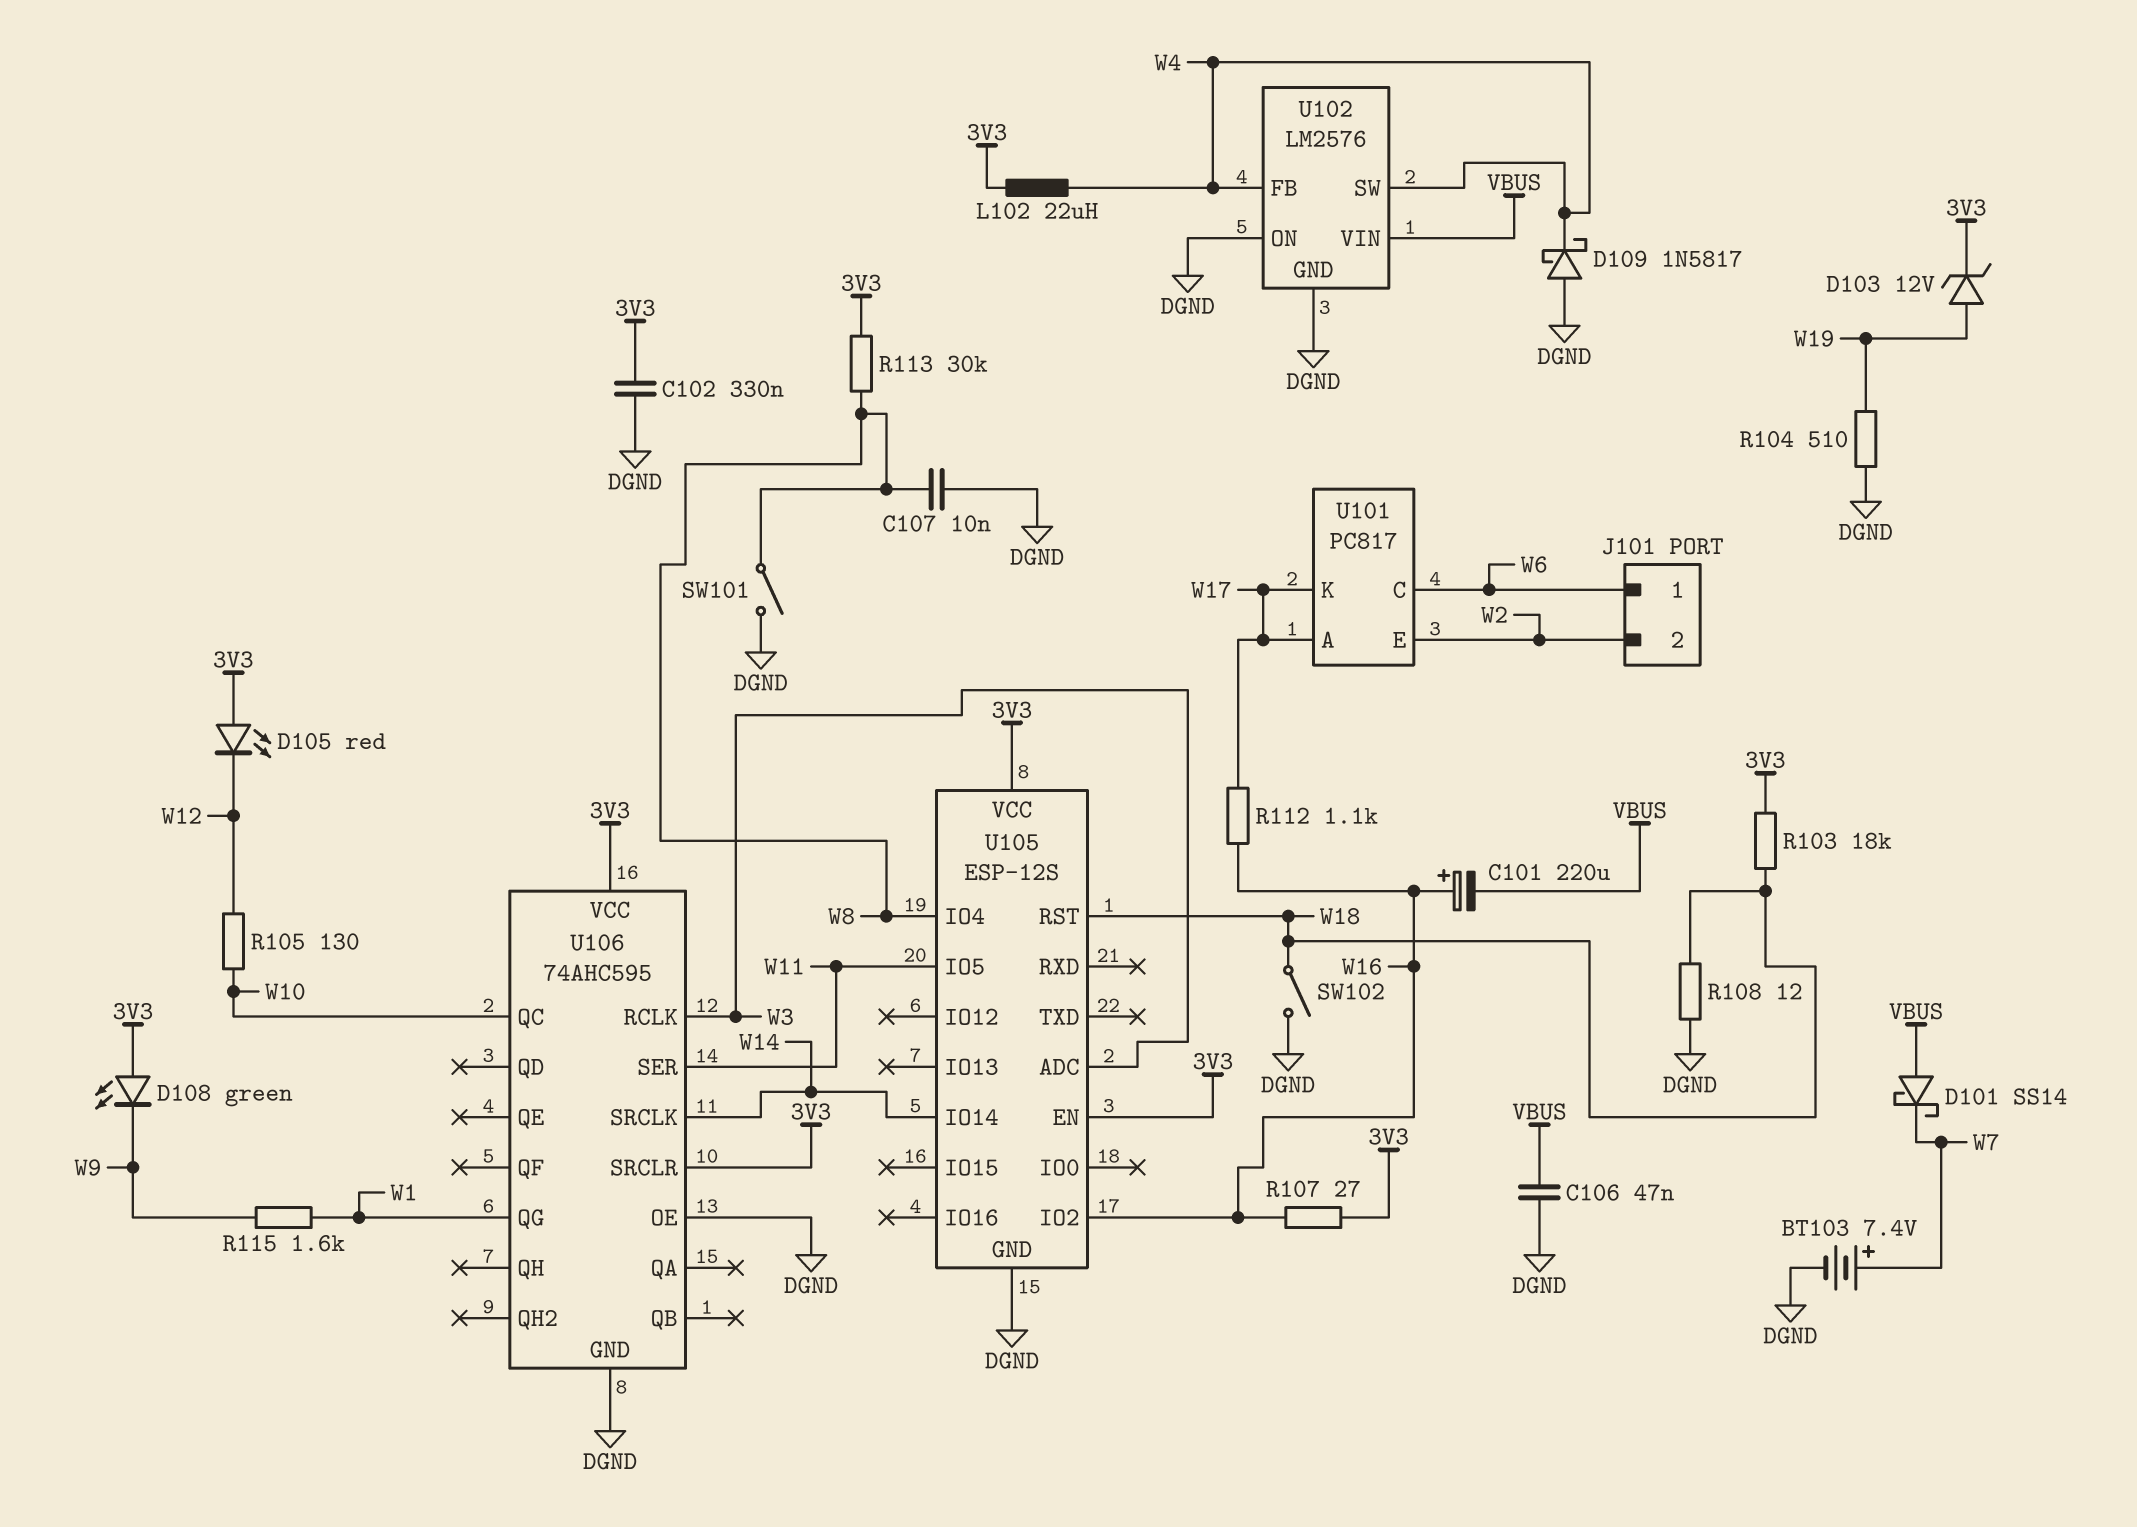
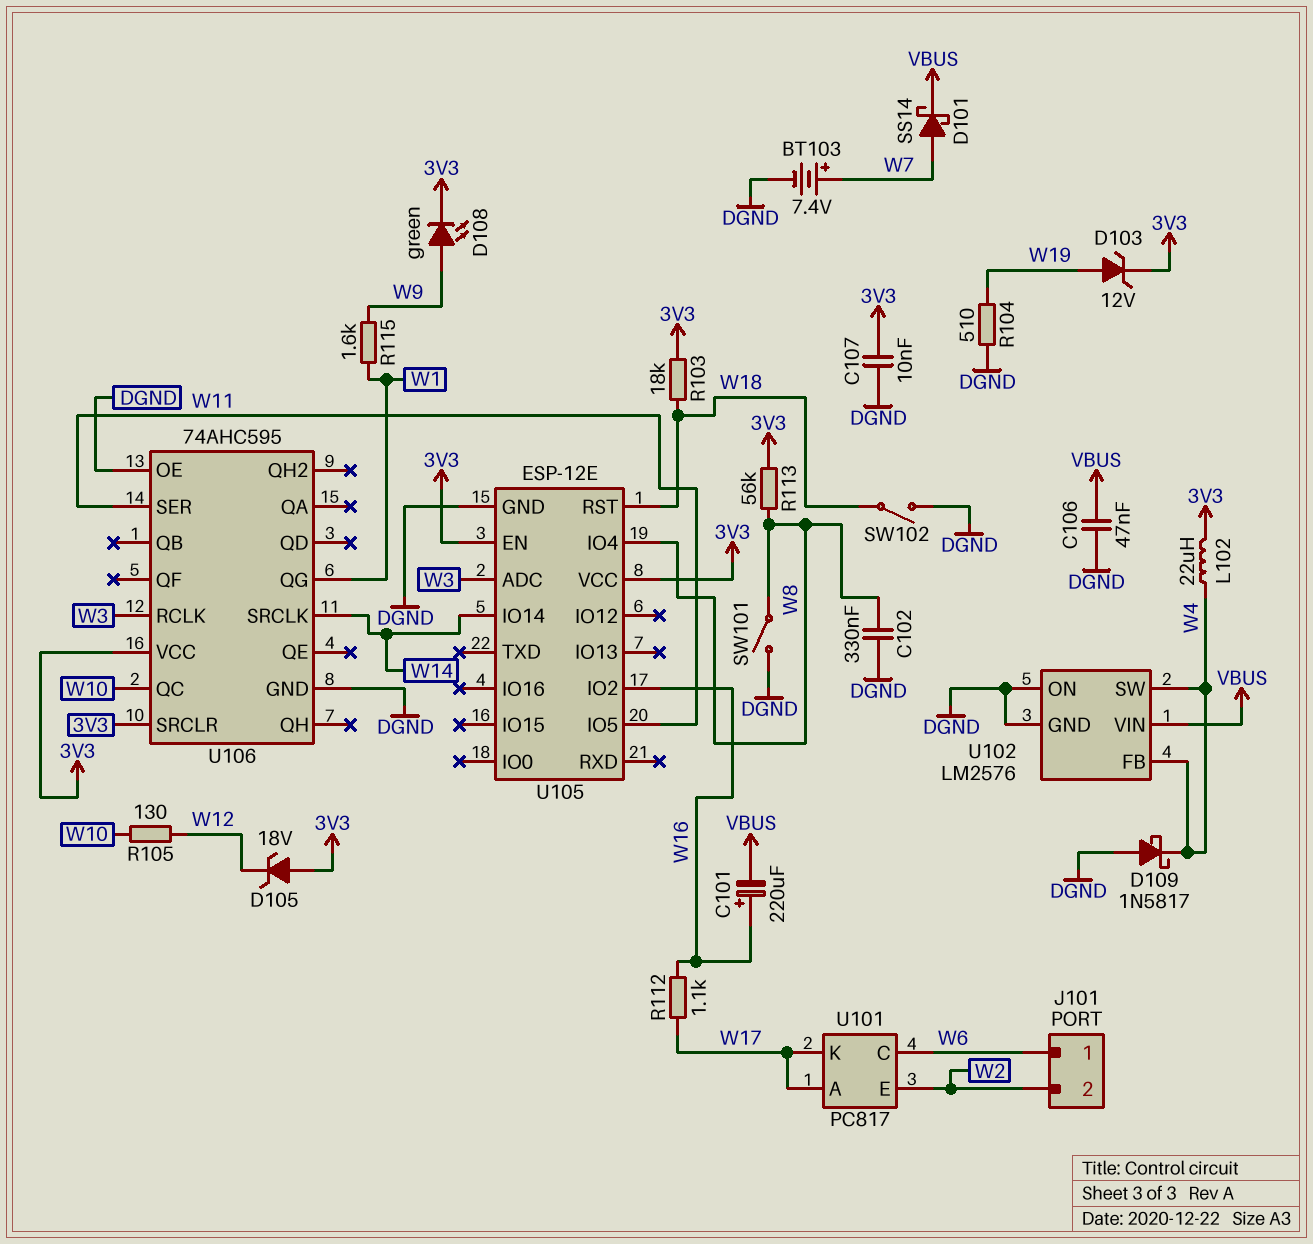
C102: 330nF (3V3, DGND) -> 330nF (DGND, W8)
C107: 10nF (DGND, W8) -> 10nF (3V3, DGND)
D101: schottky SS14 (A VBUS, K W7) -> schottky SS14 (A W7, K VBUS)
D105: LED red (A 3V3, K W12) -> zener 18V (A 3V3, K W12)
D108: LED green (A 3V3, K W9) -> LED green (A W9, K 3V3)
R107: 27 (3V3, W16) -> none
R108: 12 (DGND, W18) -> none
R113: 30k (3V3, W8) -> 56k (3V3, W8)
U105: ESP-12S -> ESP-12E

